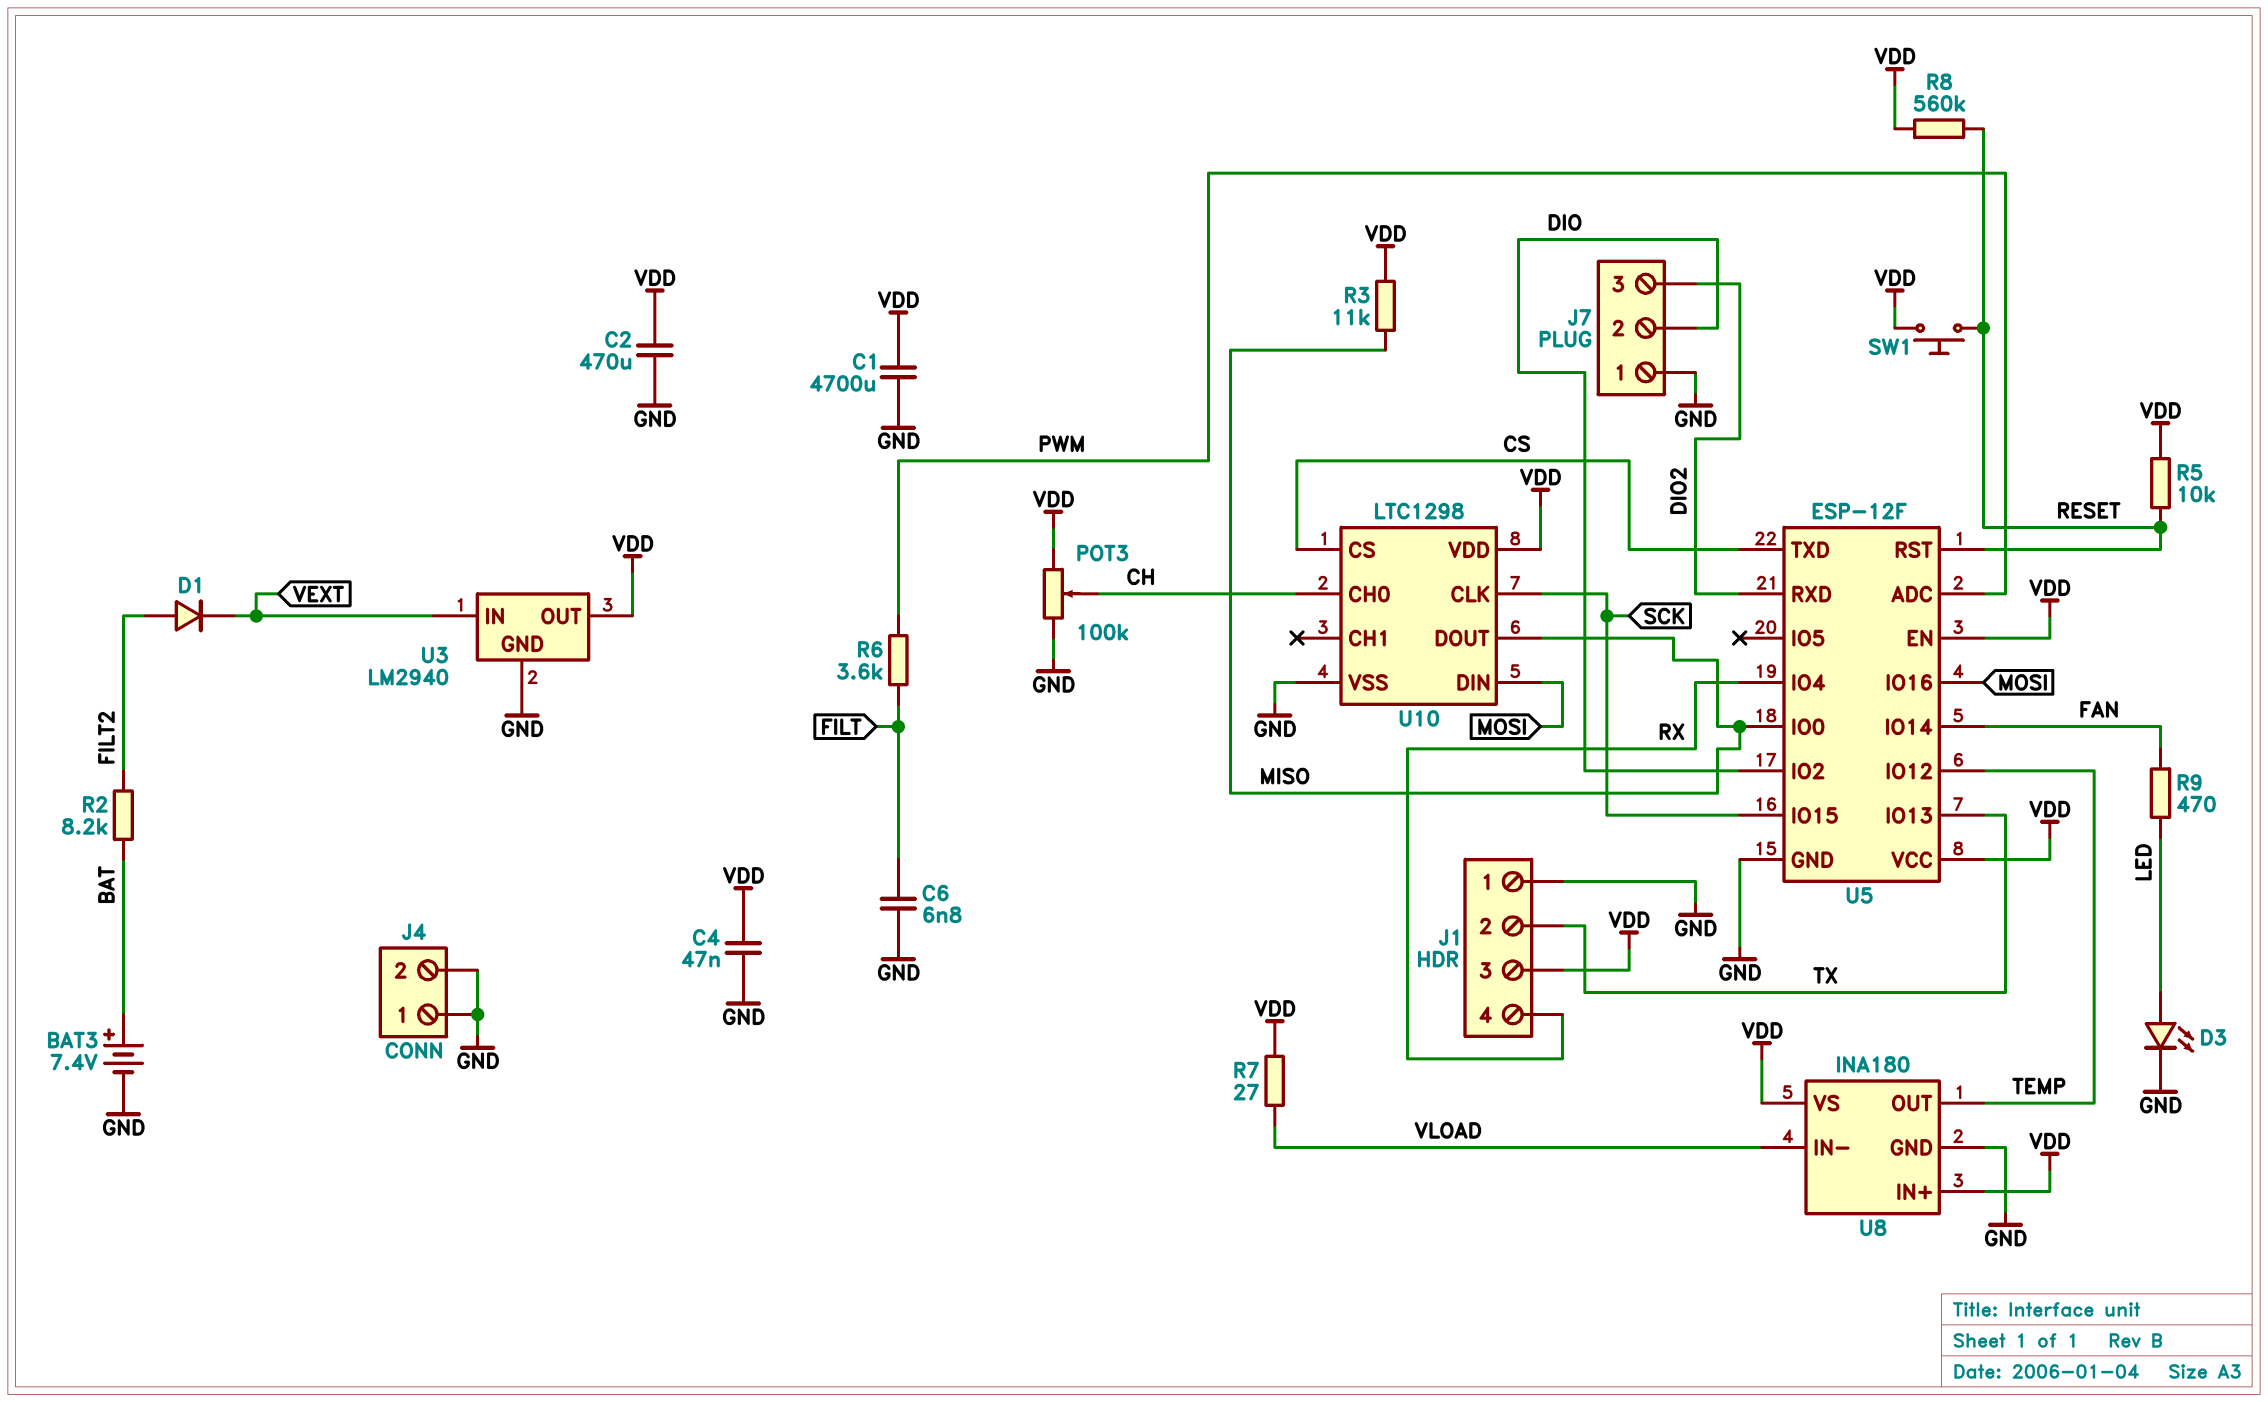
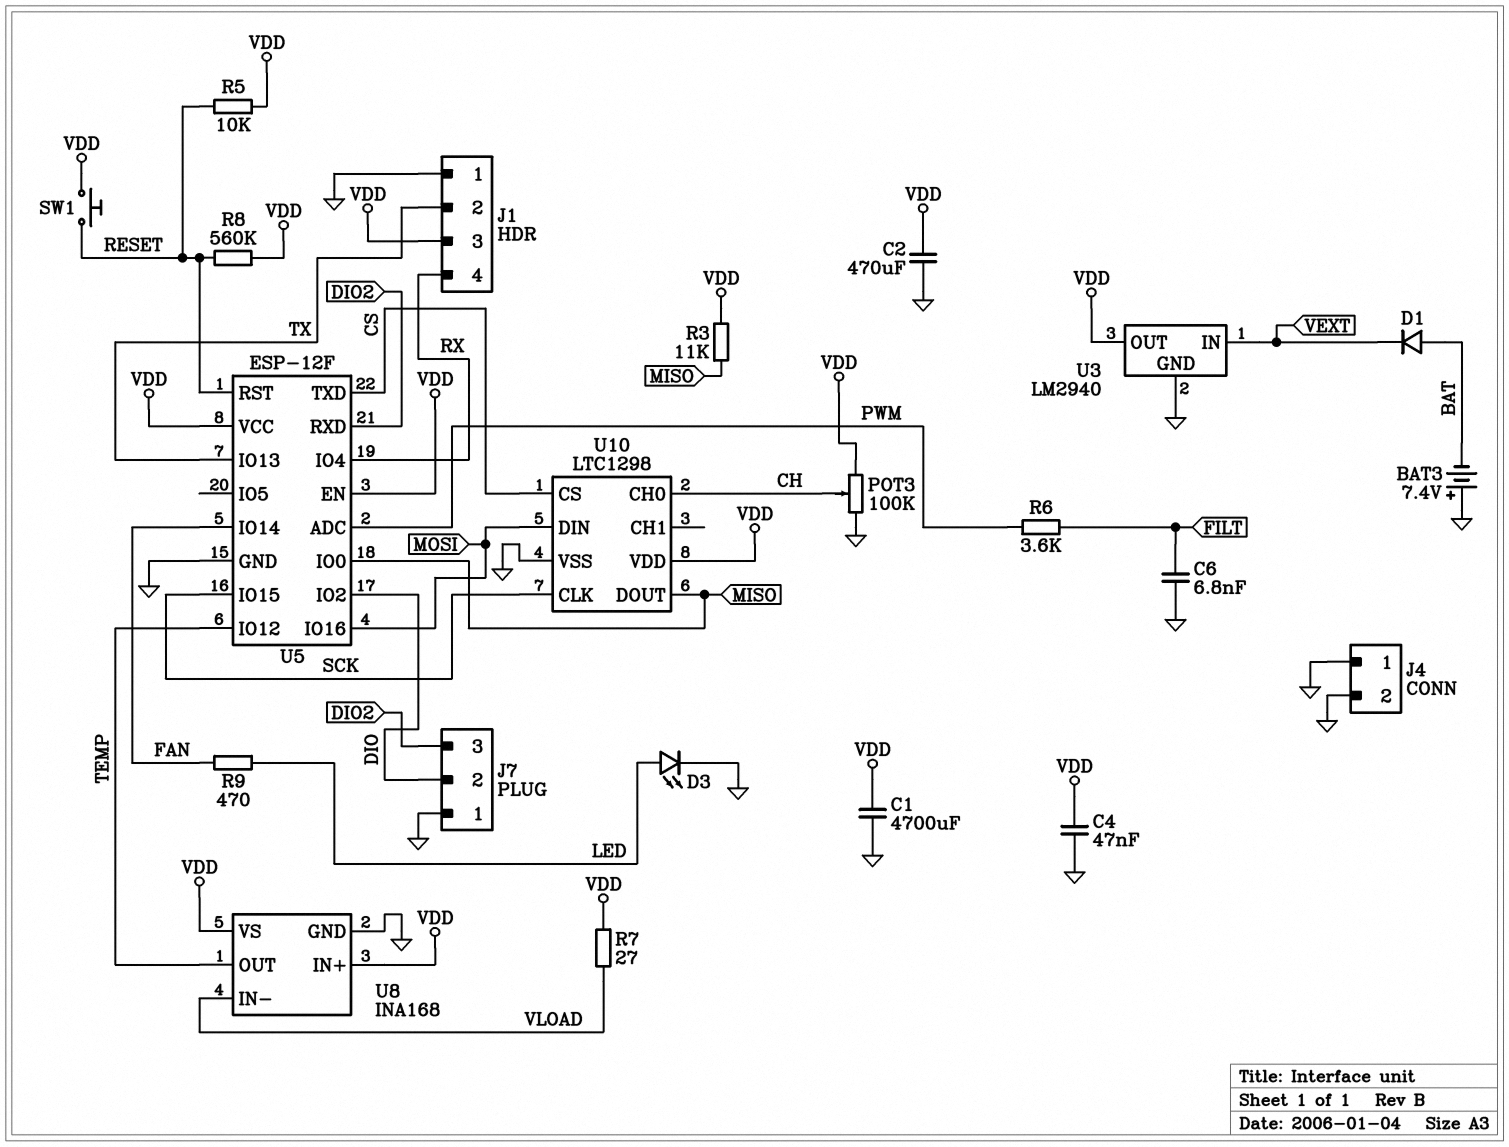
BAT3: 7.4V (plus BAT, minus GND) -> 7.4V (plus GND, minus BAT)
D1: diode (A FILT2, K VEXT) -> diode (A BAT, K VEXT)
R2: 8.2k (BAT, FILT2) -> none
U8: INA180 -> INA168

